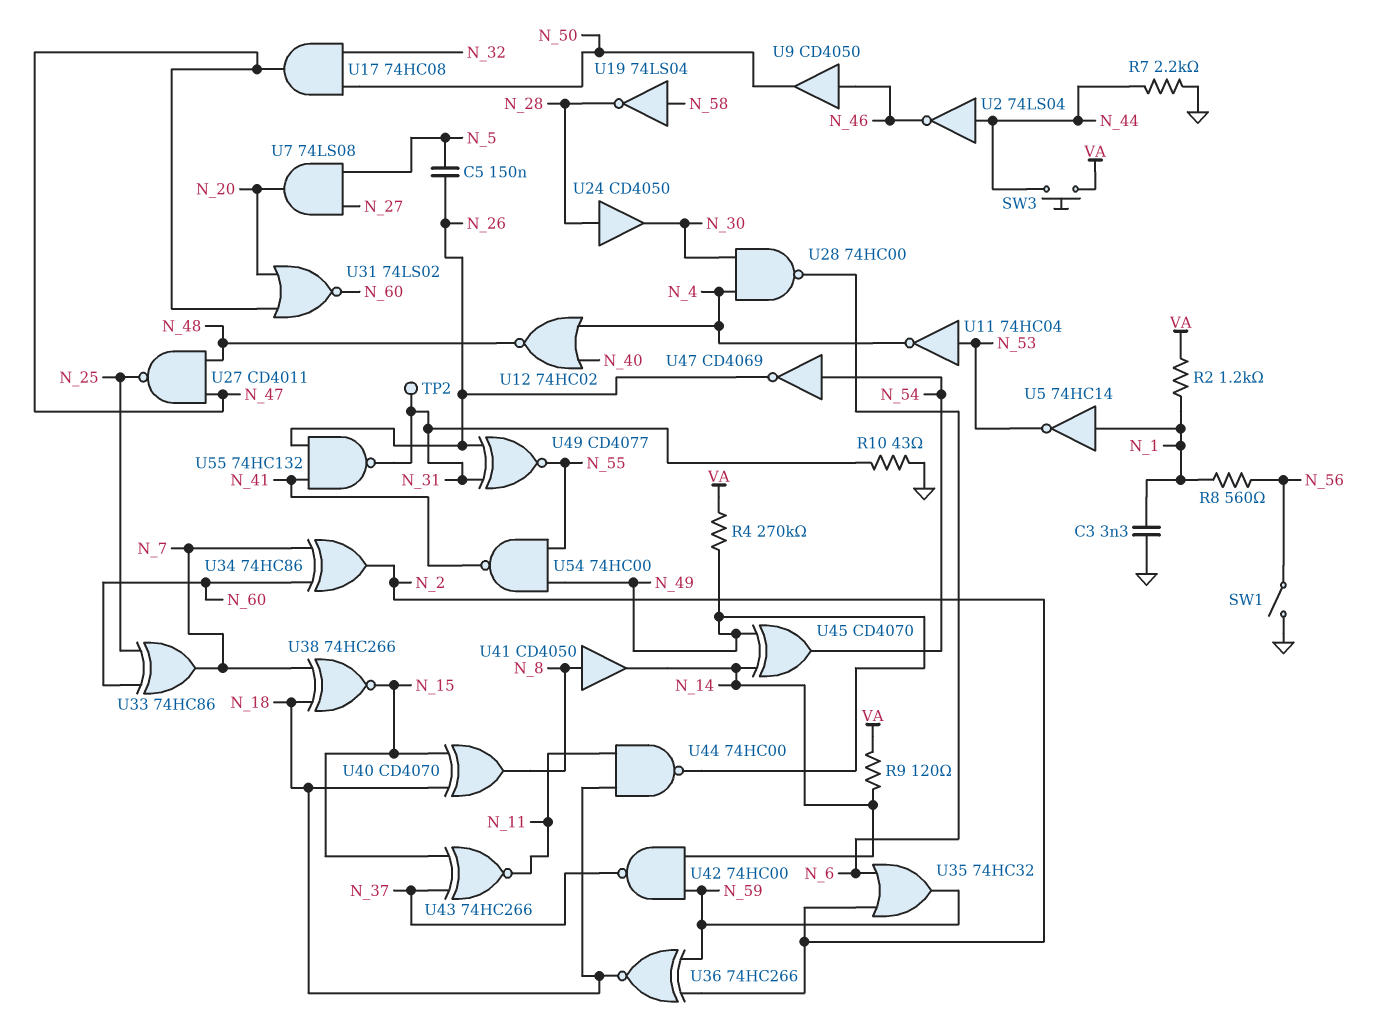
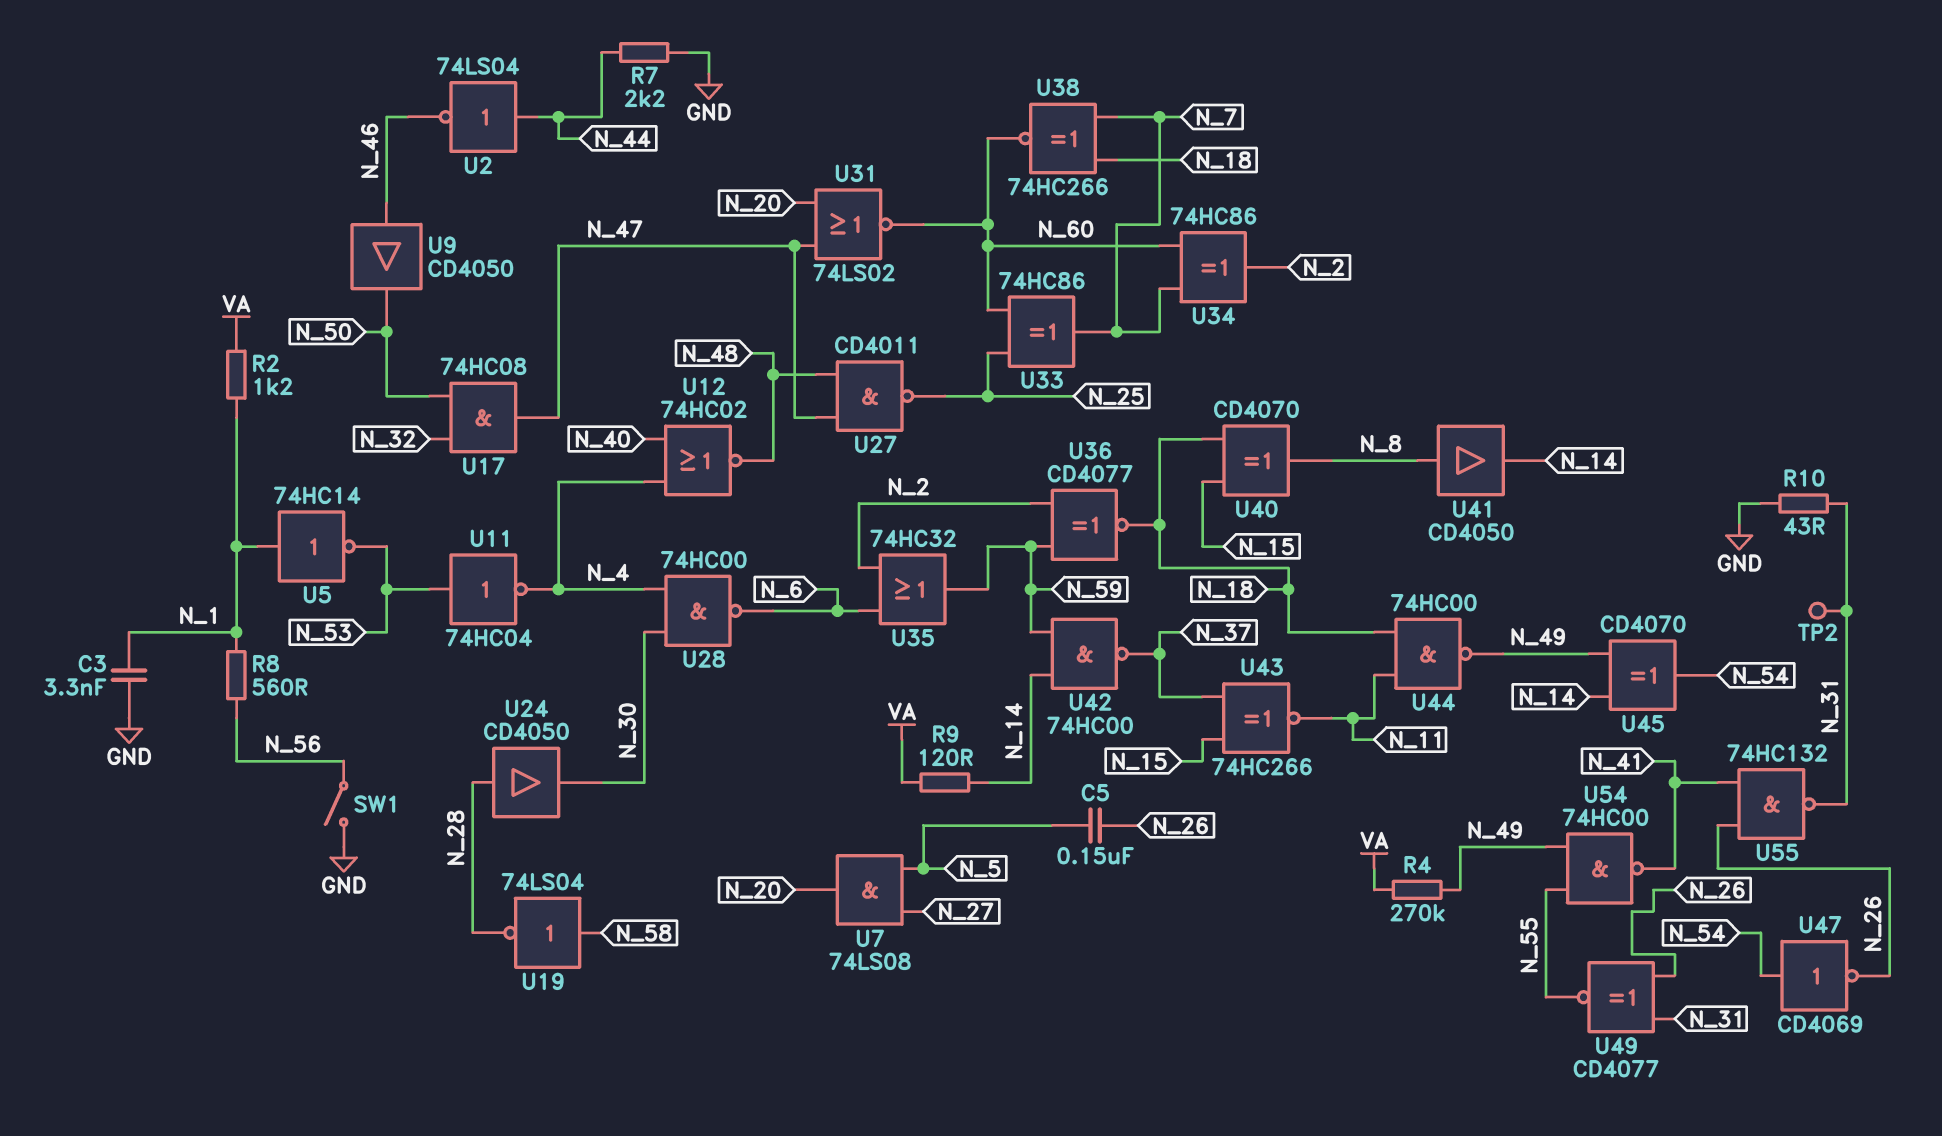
SW3: button (N_44, VA) -> none
U36: XNOR 74HC266 (in N_2, in N_59, out N_18) -> XNOR CD4077 (in N_2, in N_59, out N_18)
U38: XNOR 74HC266 (in N_7, in N_18, out N_15) -> XNOR 74HC266 (in N_7, in N_18, out N_60)

